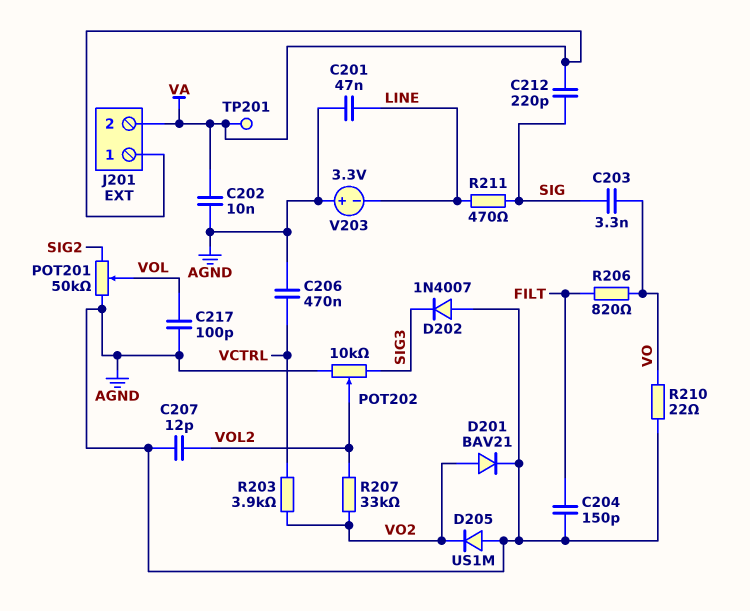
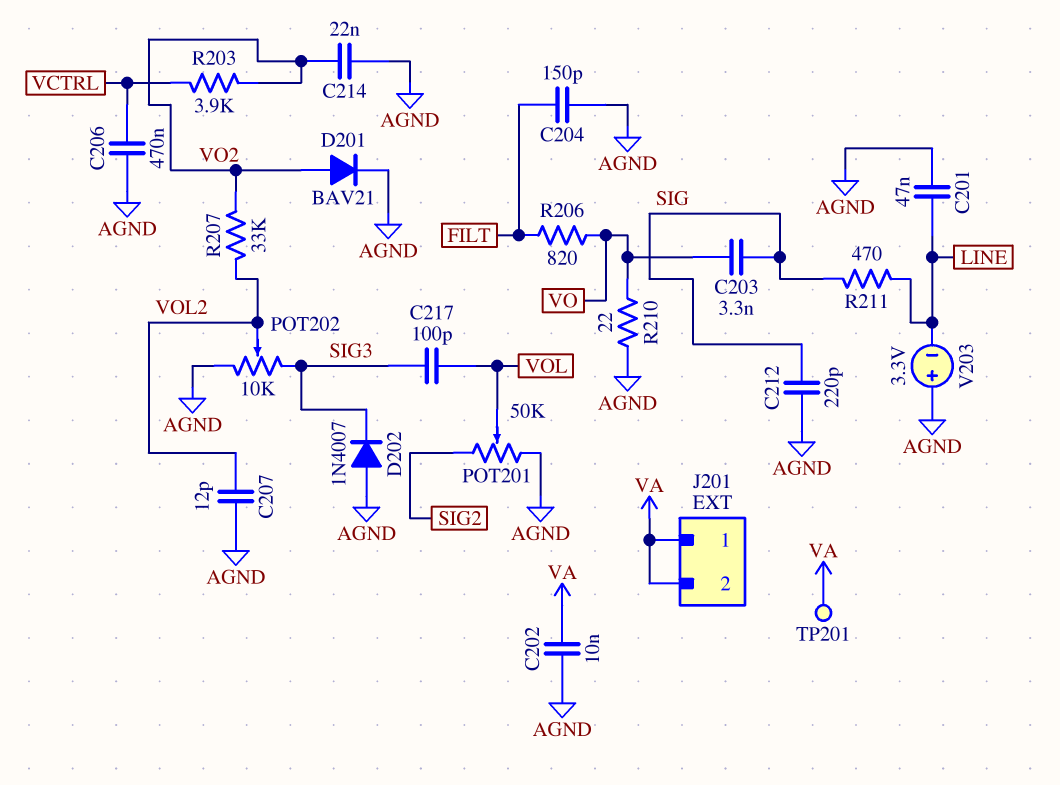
C212: 220pF (SIG, VA) -> 220pF (AGND, SIG)
C214: none -> 22nF (AGND, VO2)
C217: 100pF (AGND, VOL) -> 100pF (SIG3, VOL)
D205: diode US1M (A AGND, K VO2) -> none

